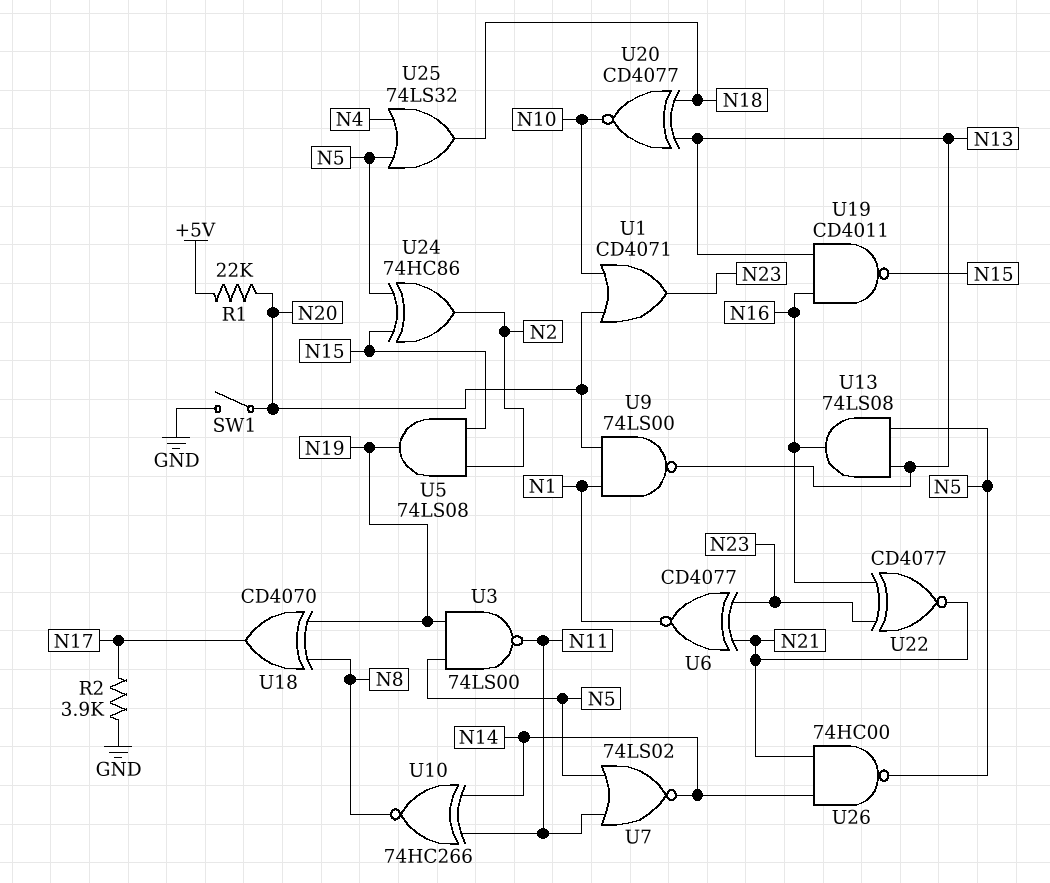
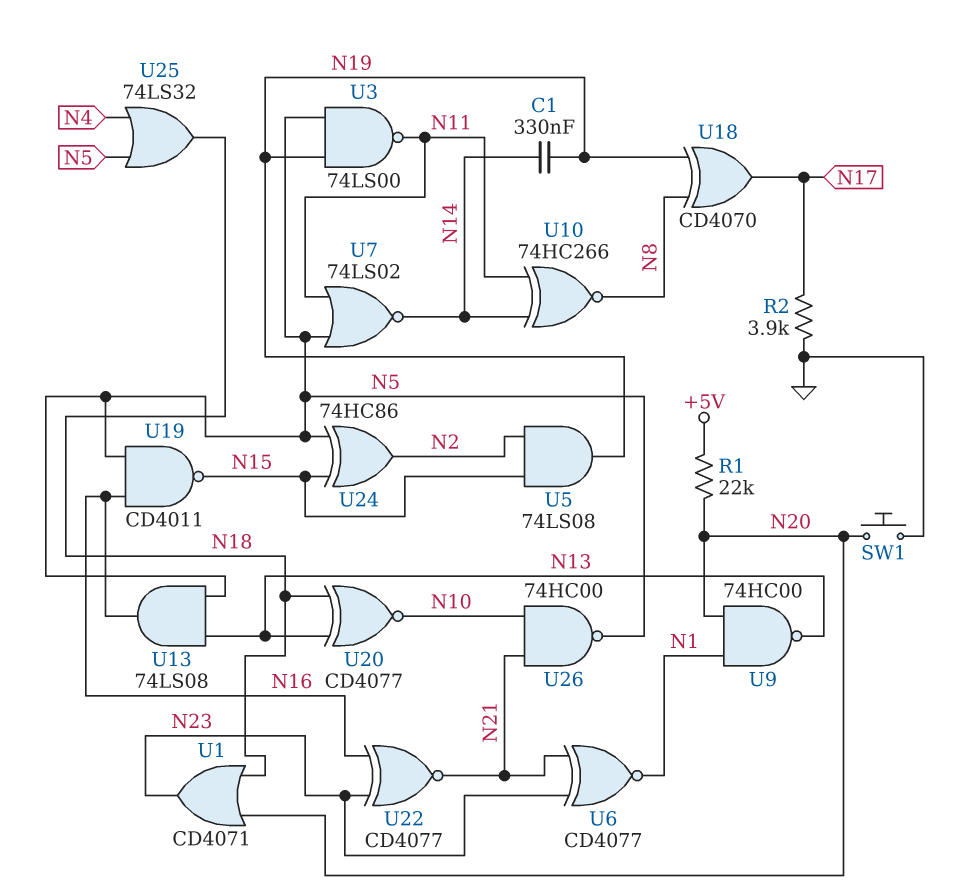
C1: none -> 330nF (N14, N19)
SW1: switch (GND, N20) -> button (GND, N20)
U1: OR CD4071 (in N10, in N20, out N23) -> OR CD4071 (in N18, in N20, out N23)
U9: NAND 74LS00 (in N1, in N20, out N13) -> NAND 74HC00 (in N1, in N20, out N13)
U19: NAND CD4011 (in N13, in N16, out N15) -> NAND CD4011 (in N5, in N16, out N15)
U26: NAND 74HC00 (in N14, in N21, out N5) -> NAND 74HC00 (in N10, in N21, out N5)

